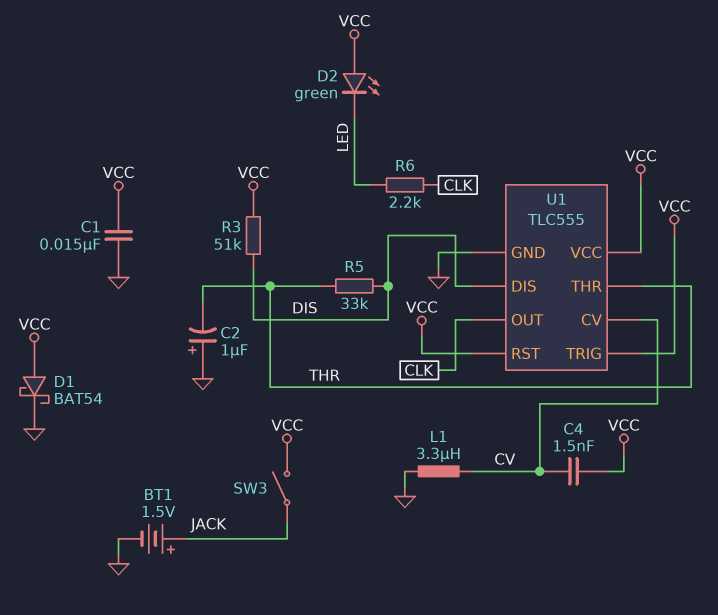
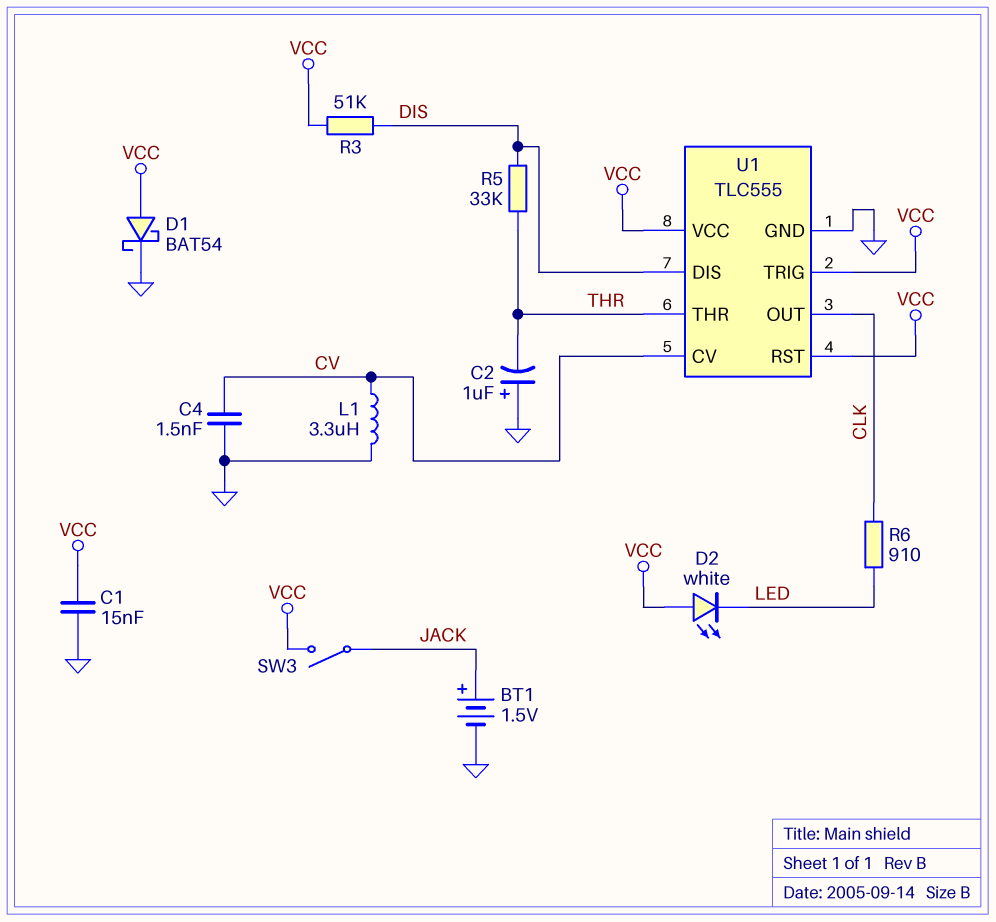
C4: 1.5nF (CV, VCC) -> 1.5nF (CV, GND)
D2: LED green (A VCC, K LED) -> LED white (A VCC, K LED)
R6: 2.2k (CLK, LED) -> 910 (CLK, LED)

